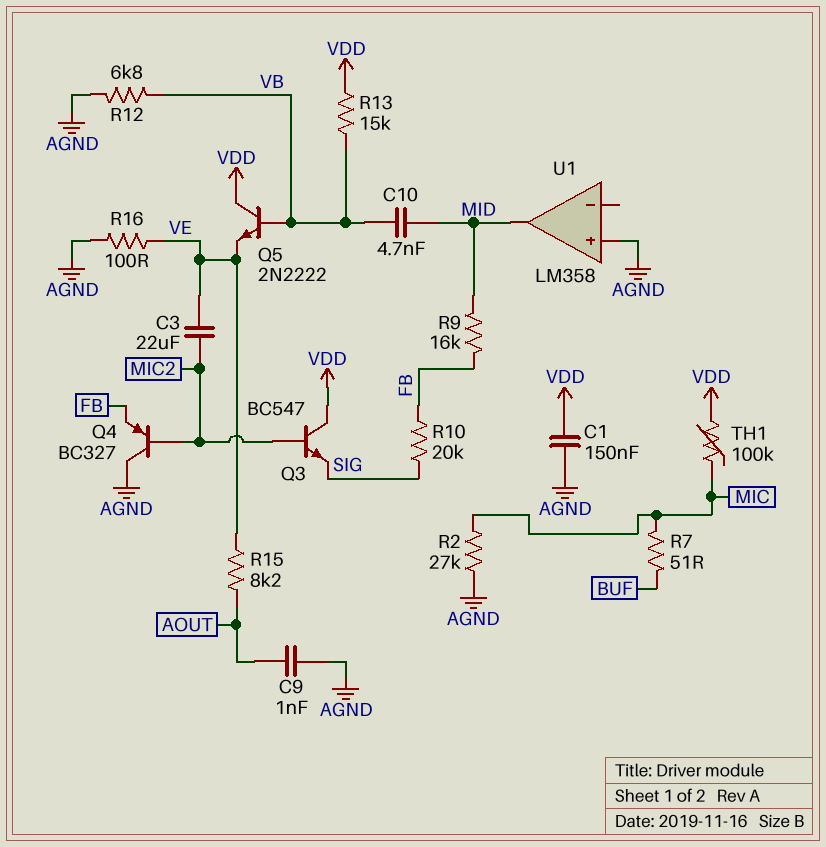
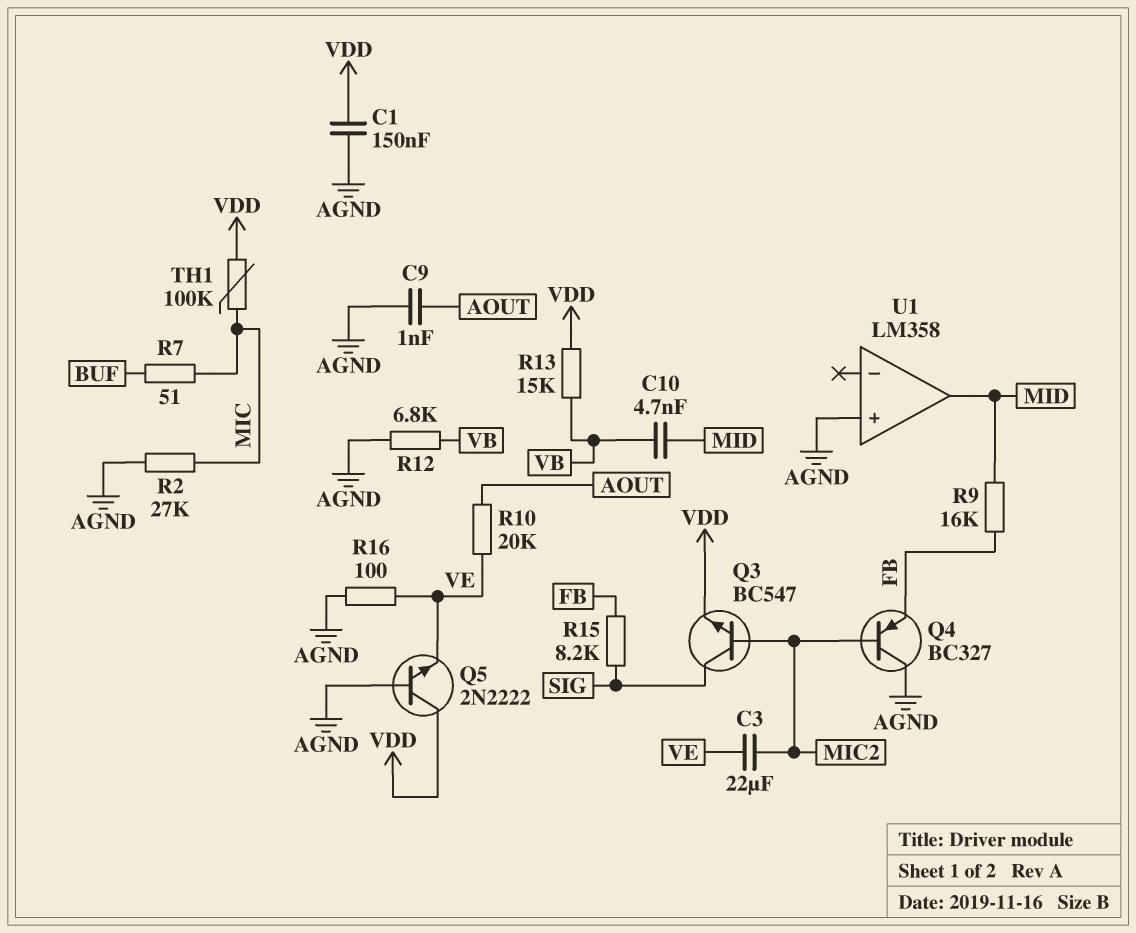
Q3: NPN BC547 (B MIC2, C VDD, E SIG) -> NPN BC547 (B MIC2, C SIG, E VDD)
Q5: NPN 2N2222 (B VB, C VDD, E VE) -> NPN 2N2222 (B AGND, C VDD, E VE)
R10: 20k (FB, SIG) -> 20k (AOUT, VE)
R15: 8.2k (AOUT, VE) -> 8.2k (FB, SIG)

